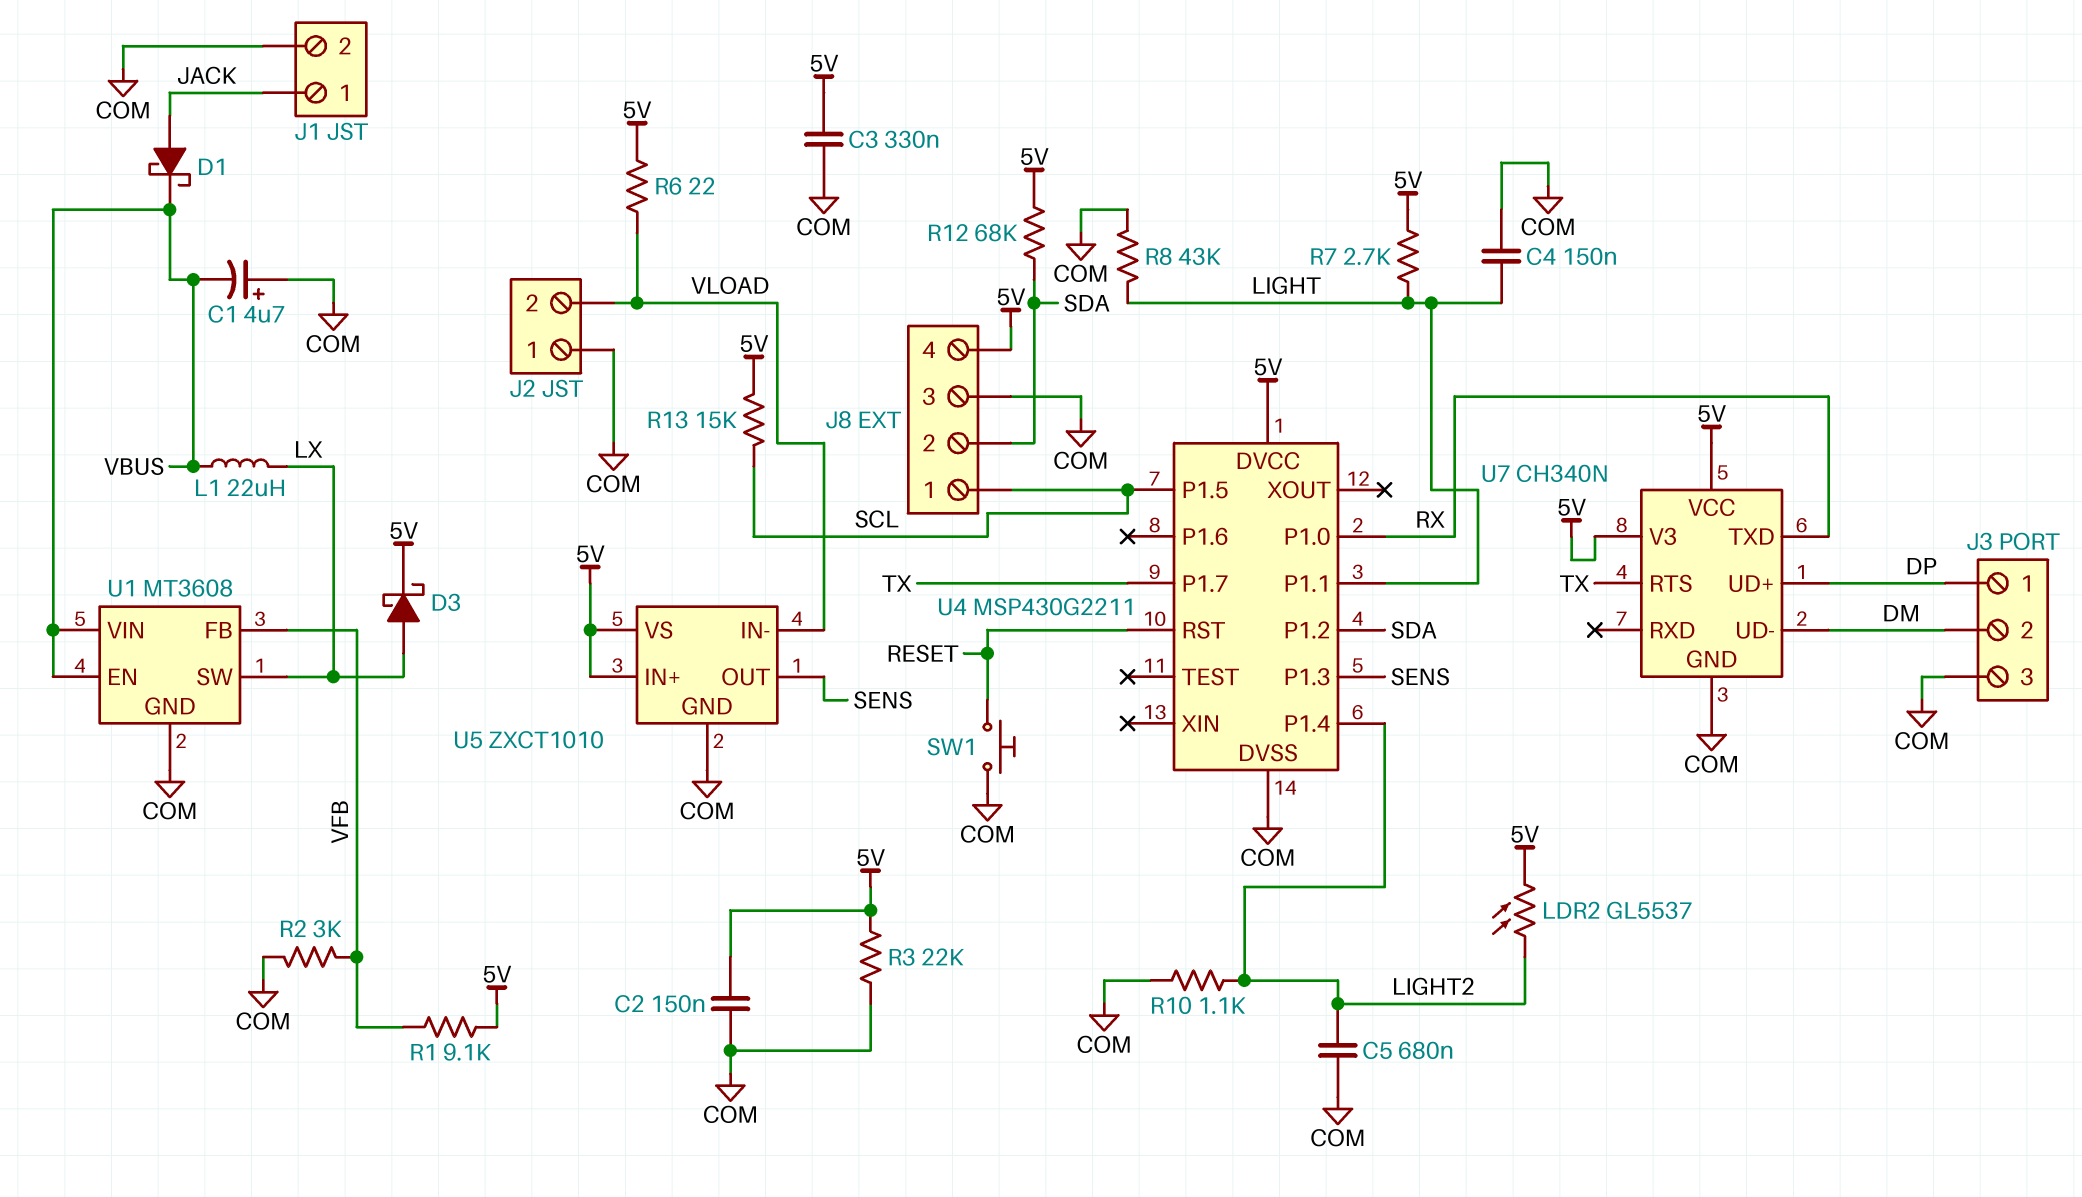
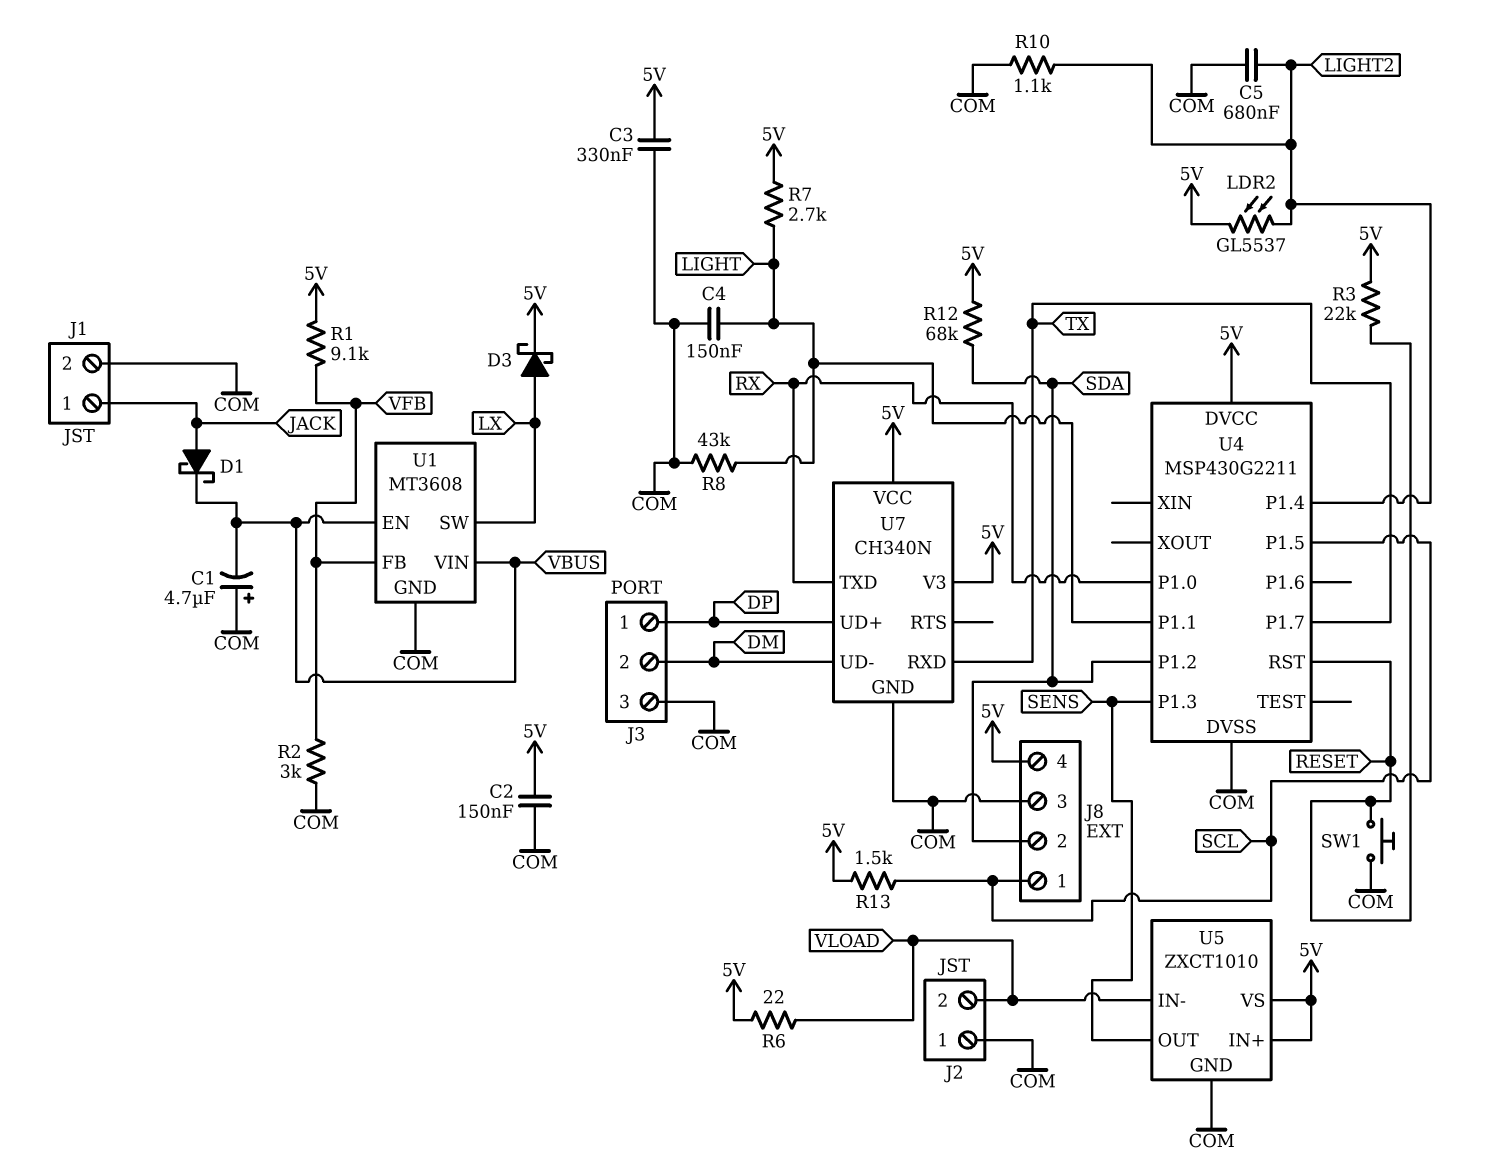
L1: 22uH (LX, VBUS) -> none
R3: 22k (5V, COM) -> 22k (5V, RESET)
R13: 15k (5V, SCL) -> 1.5k (5V, SCL)
U7 pin RTS: TX -> none
U7 pin RXD: none -> TX

